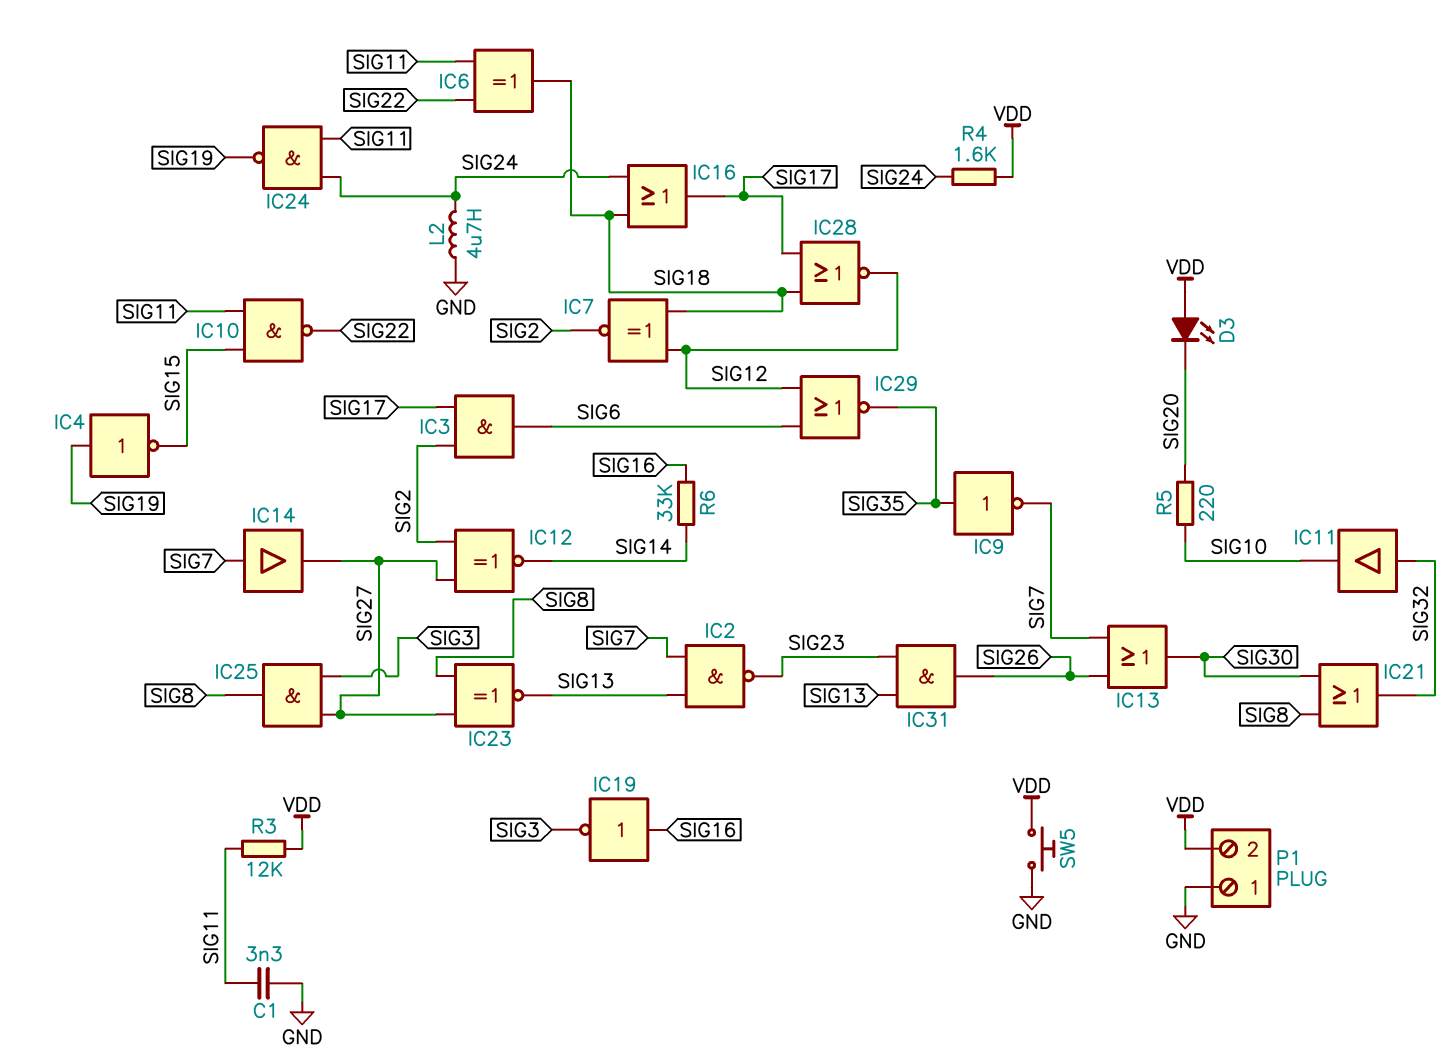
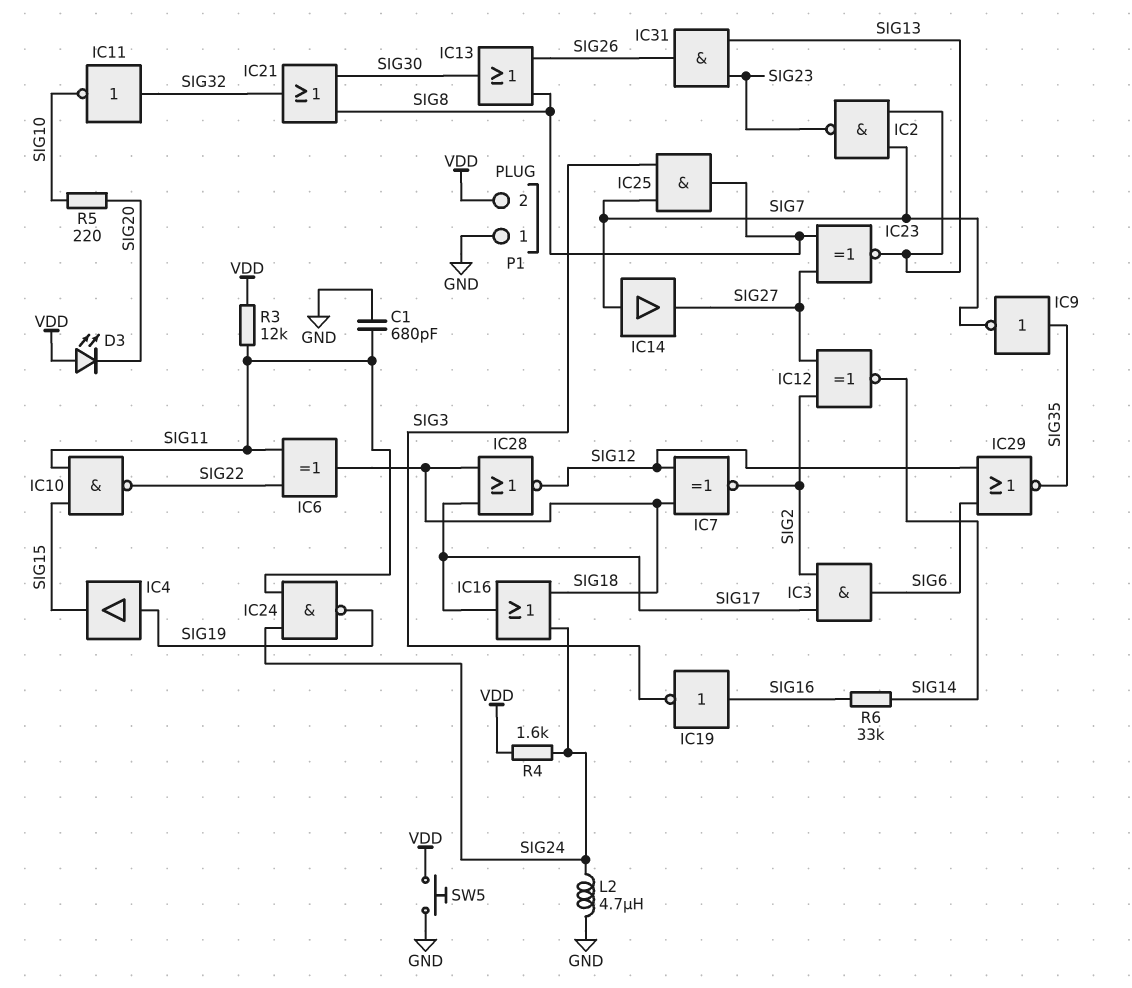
C1: 3.3nF (GND, SIG11) -> 680pF (GND, SIG11)
IC4: NOT (in SIG19, out SIG15) -> buffer (in SIG19, out SIG15)
IC11: buffer (in SIG32, out SIG10) -> NOT (in SIG32, out SIG10)
IC13: OR (in SIG7, in SIG26, out SIG30) -> OR (in SIG8, in SIG26, out SIG30)
IC25: AND (in SIG3, in SIG27, out SIG8) -> AND (in SIG3, in SIG7, out SIG8)

